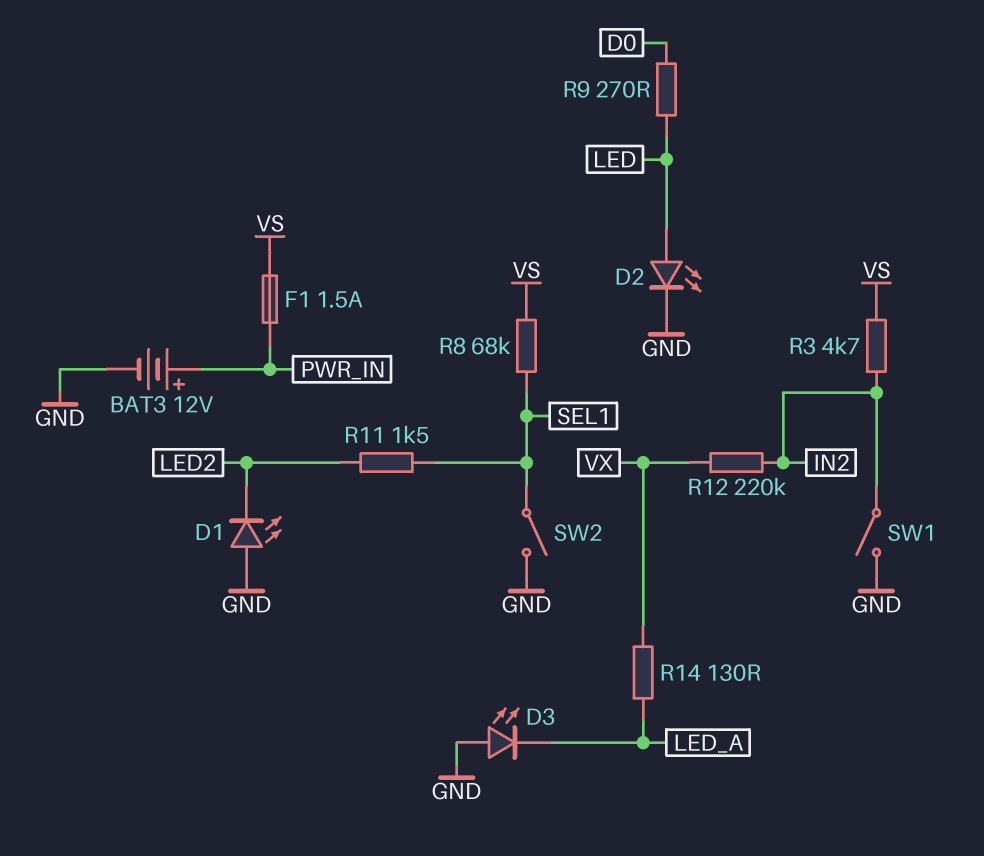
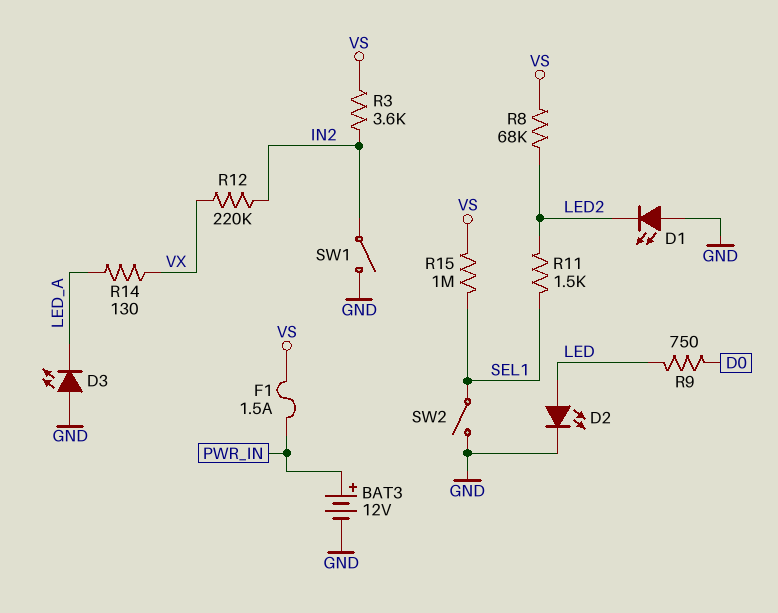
R3: 4.7k (IN2, VS) -> 3.6k (IN2, VS)
R8: 68k (SEL1, VS) -> 68k (LED2, VS)
R9: 270 (D0, LED) -> 750 (D0, LED)
R15: none -> 1M (SEL1, VS)

